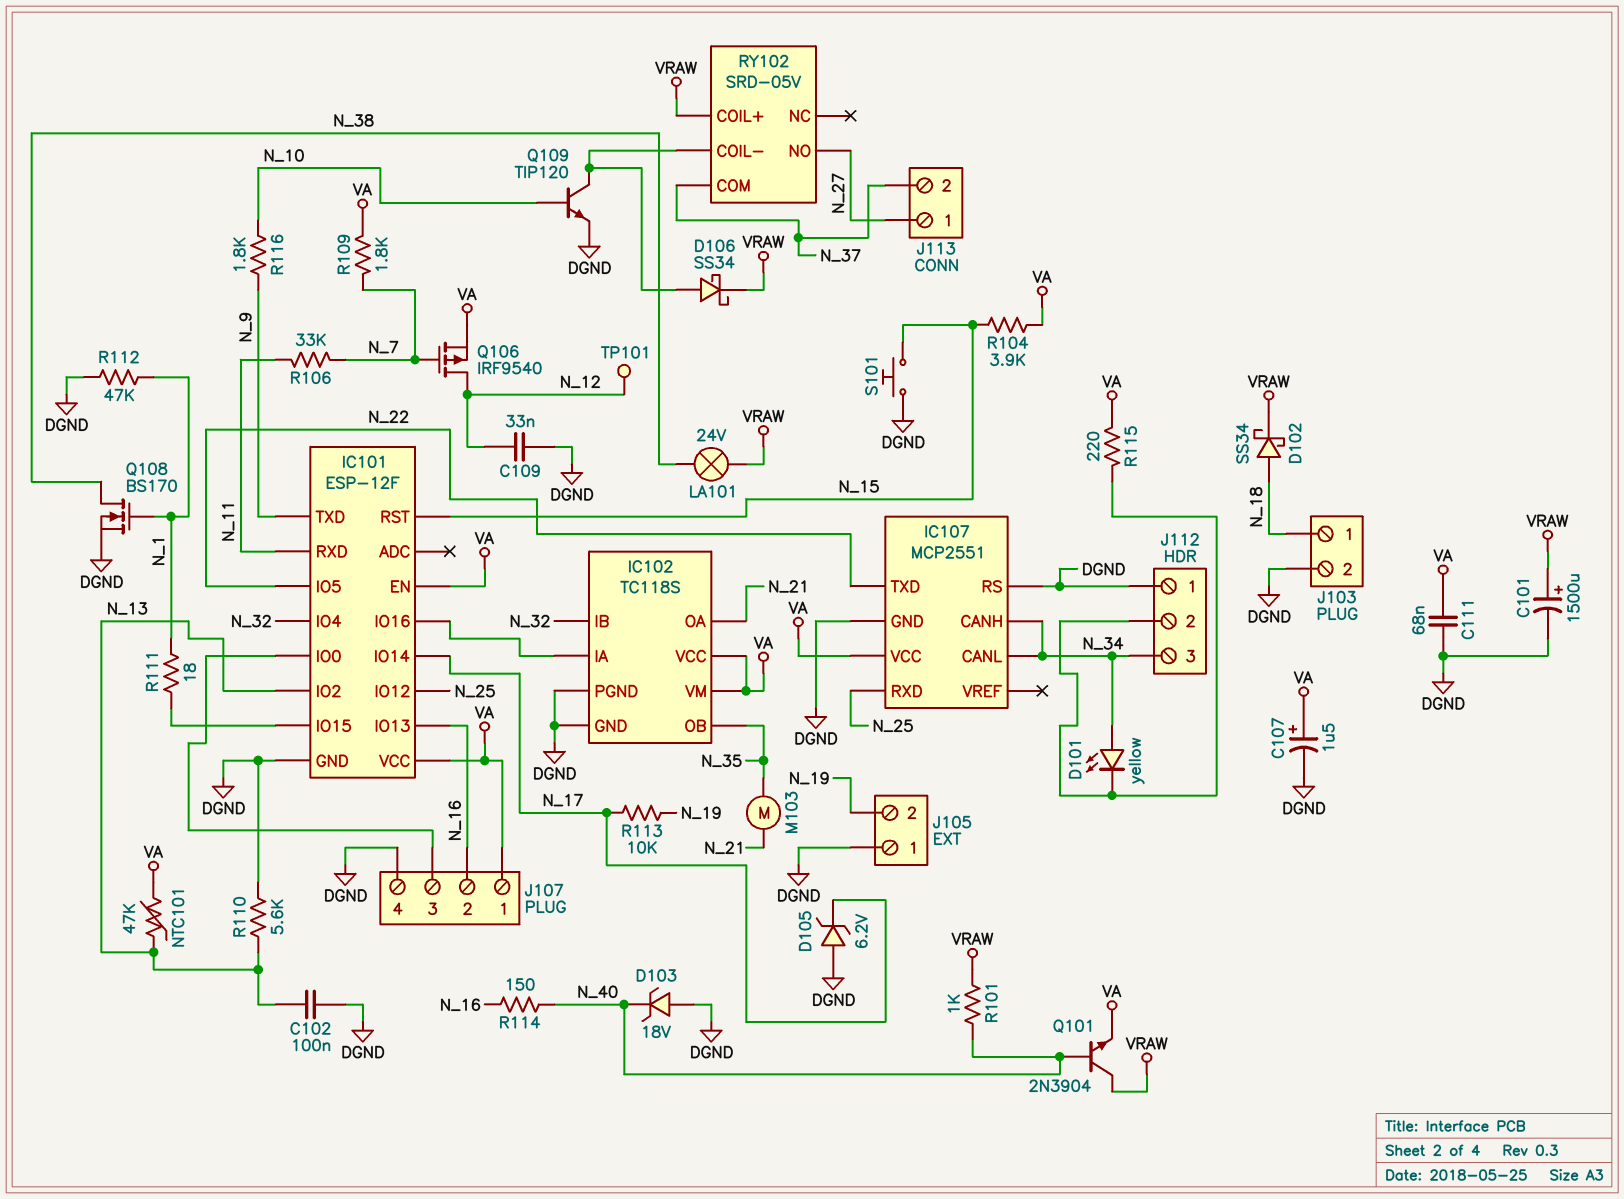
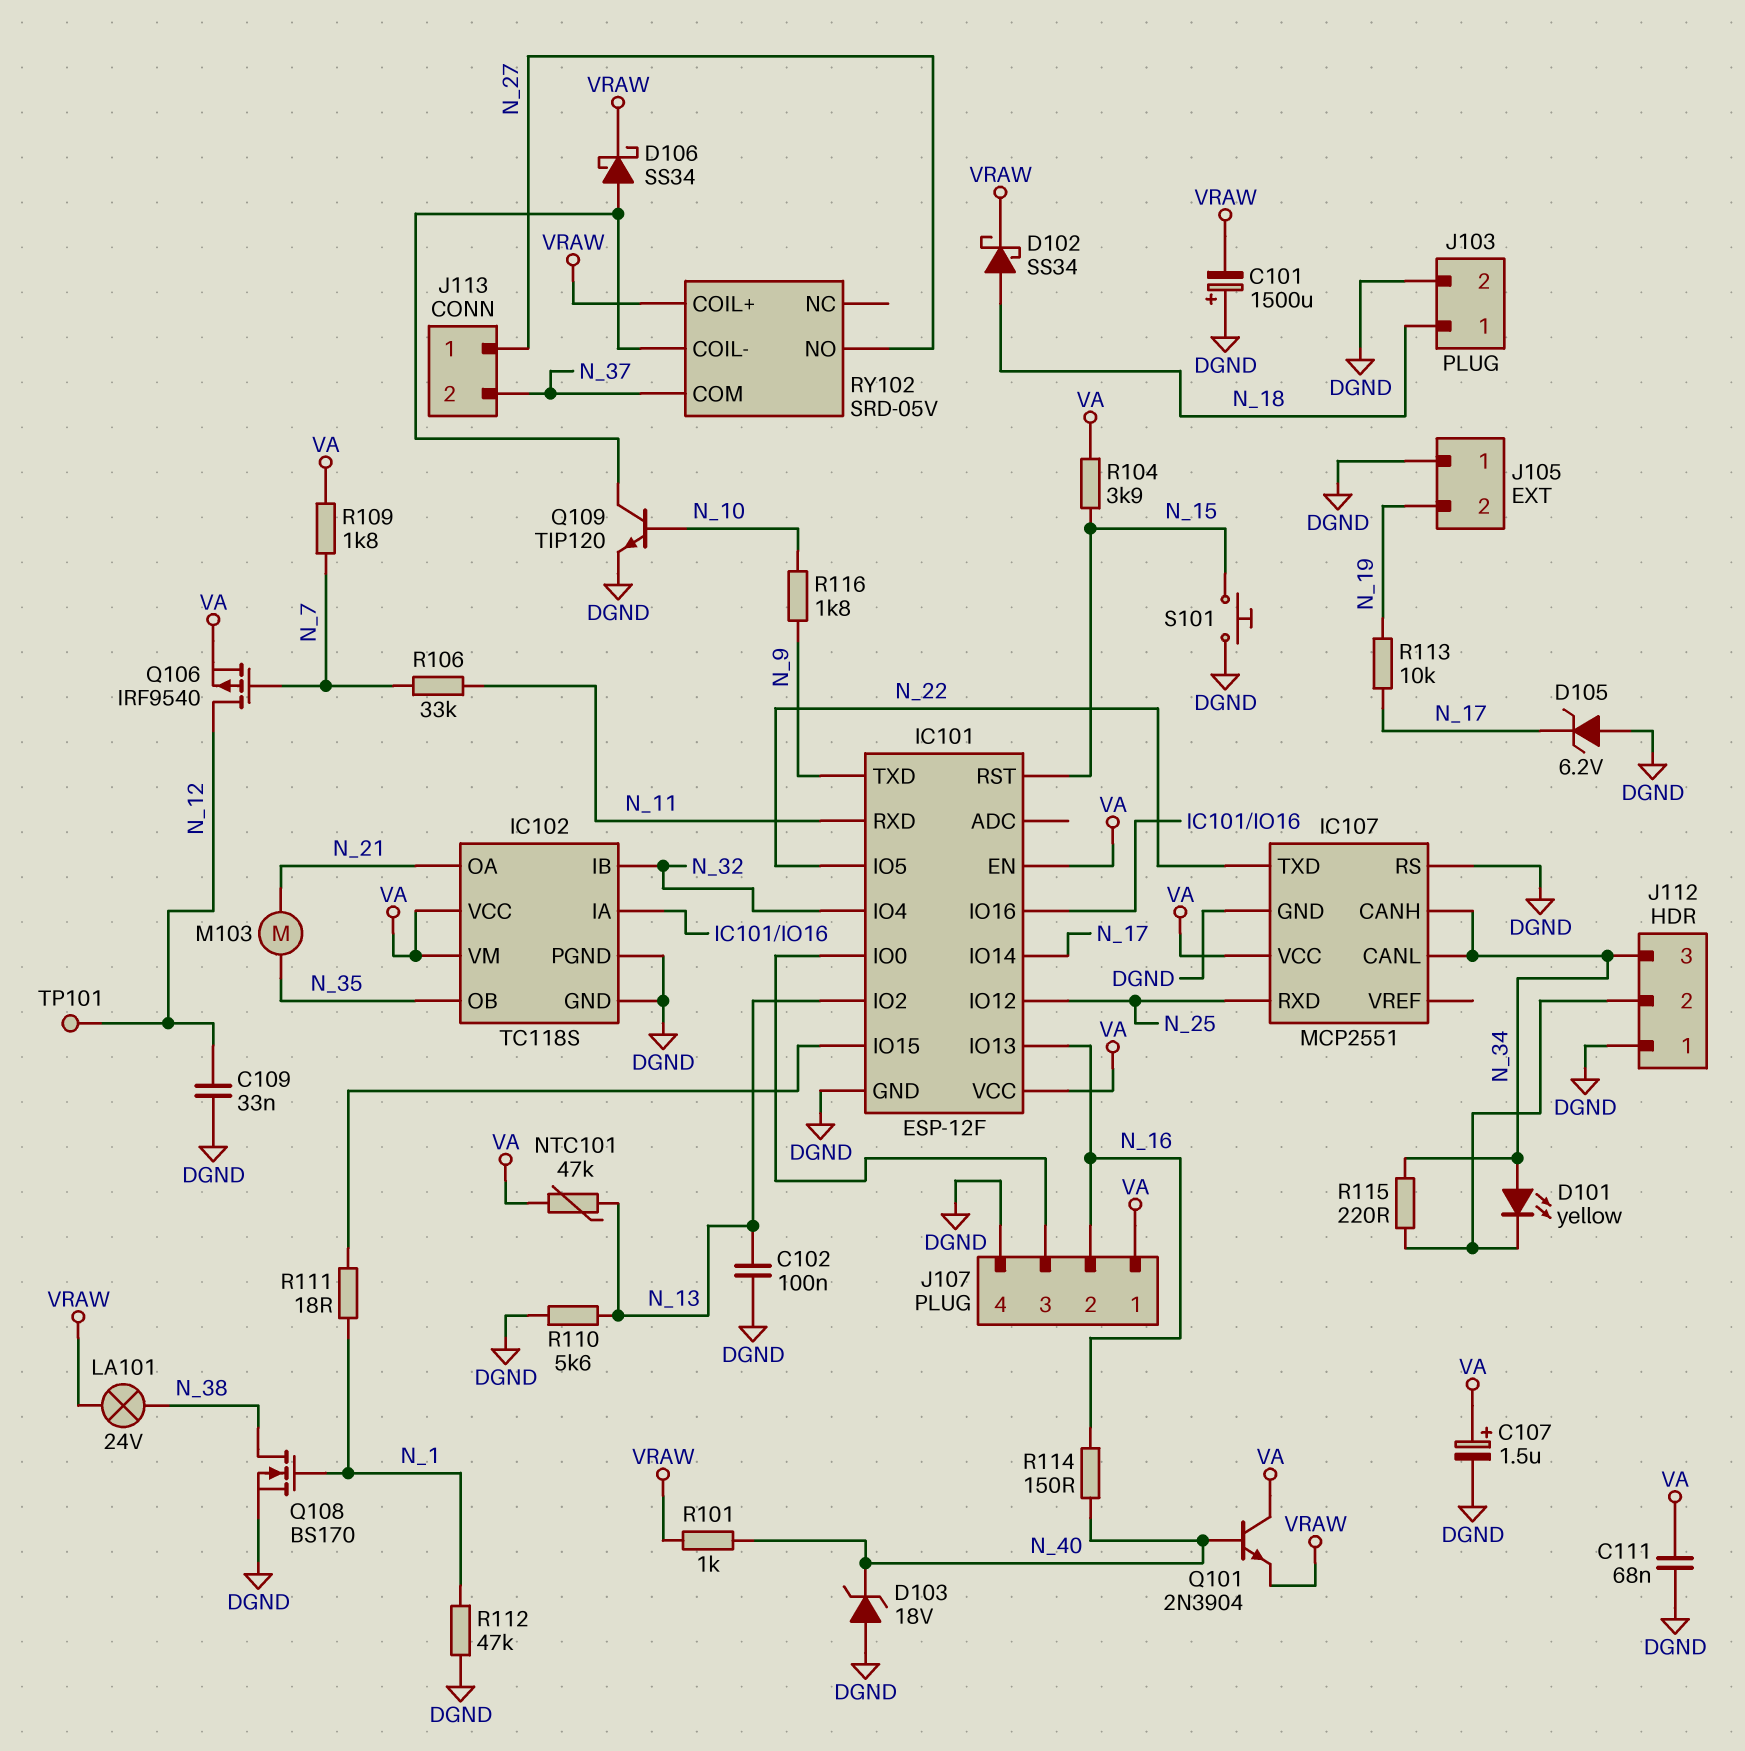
C101: 1500uF (plus VRAW, minus DGND) -> 1500uF (plus DGND, minus VRAW)
Q101: NPN 2N3904 (B N_40, C VRAW, E VA) -> NPN 2N3904 (B N_40, C VA, E VRAW)
R115: 220 (J112/2, VA) -> 220 (J112/2, N_34)

